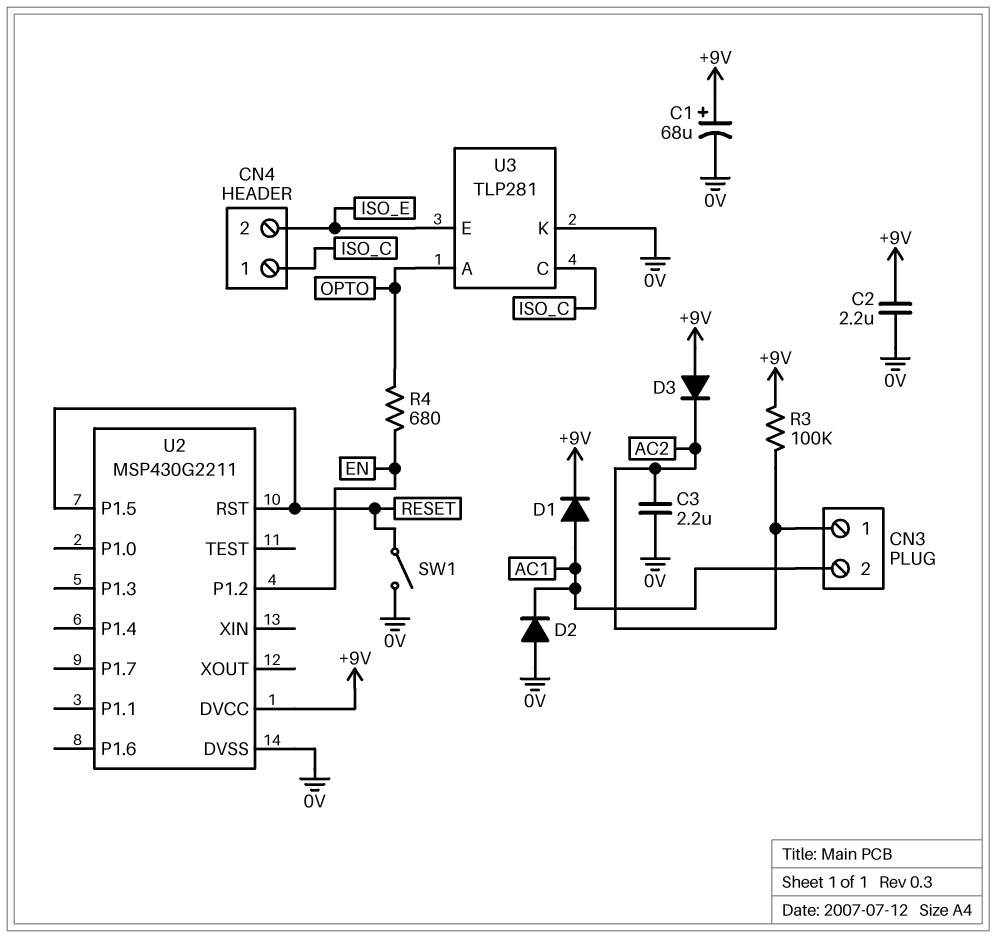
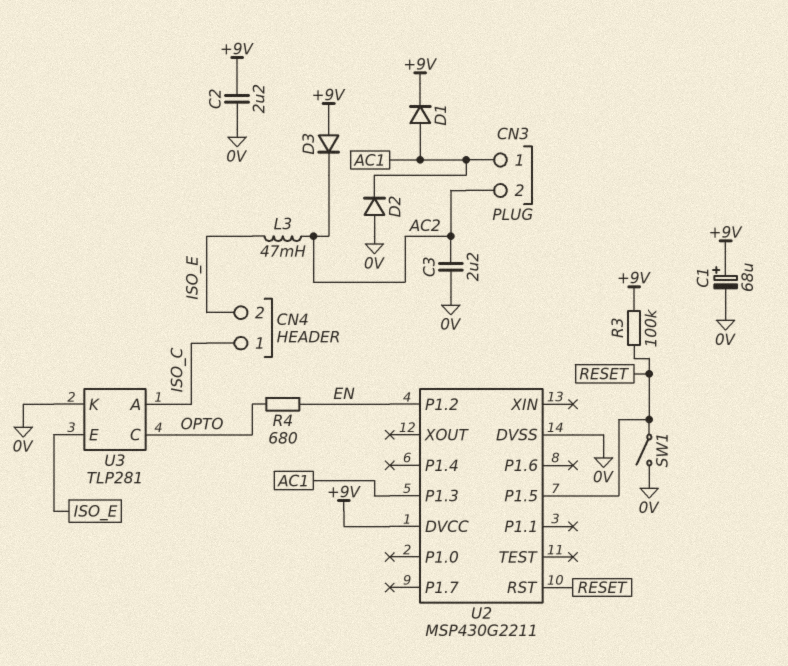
CN3 pin 1: AC2 -> AC1
CN3 pin 2: AC1 -> AC2
L3: none -> 47mH (AC2, ISO_E)
R3: 100k (+9V, AC2) -> 100k (+9V, RESET)
U2 pin P1.3: none -> AC1
U3 pin A: OPTO -> ISO_C
U3 pin C: ISO_C -> OPTO

